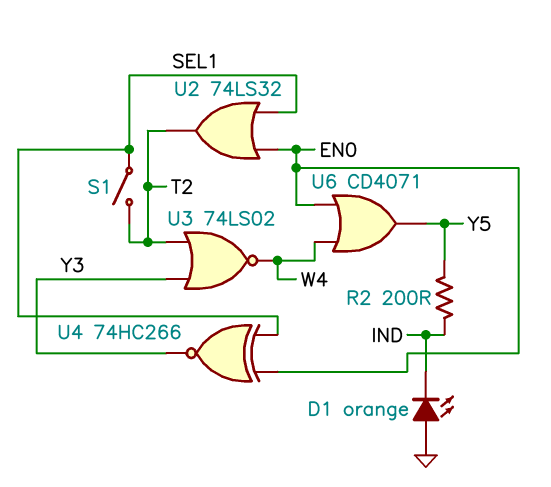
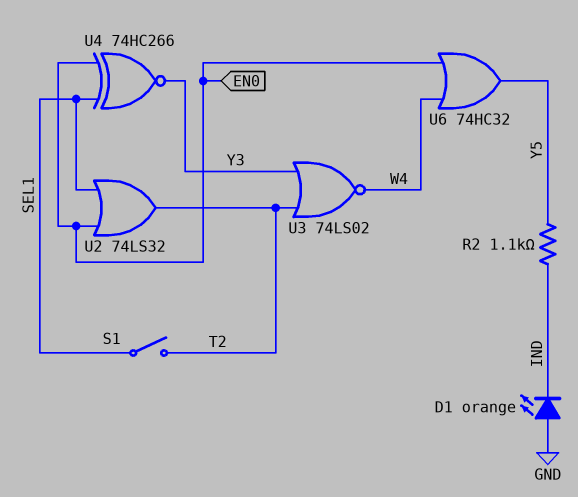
R2: 200 (IND, Y5) -> 1.1k (IND, Y5)
U6: OR CD4071 (in EN0, in W4, out Y5) -> OR 74HC32 (in EN0, in W4, out Y5)

